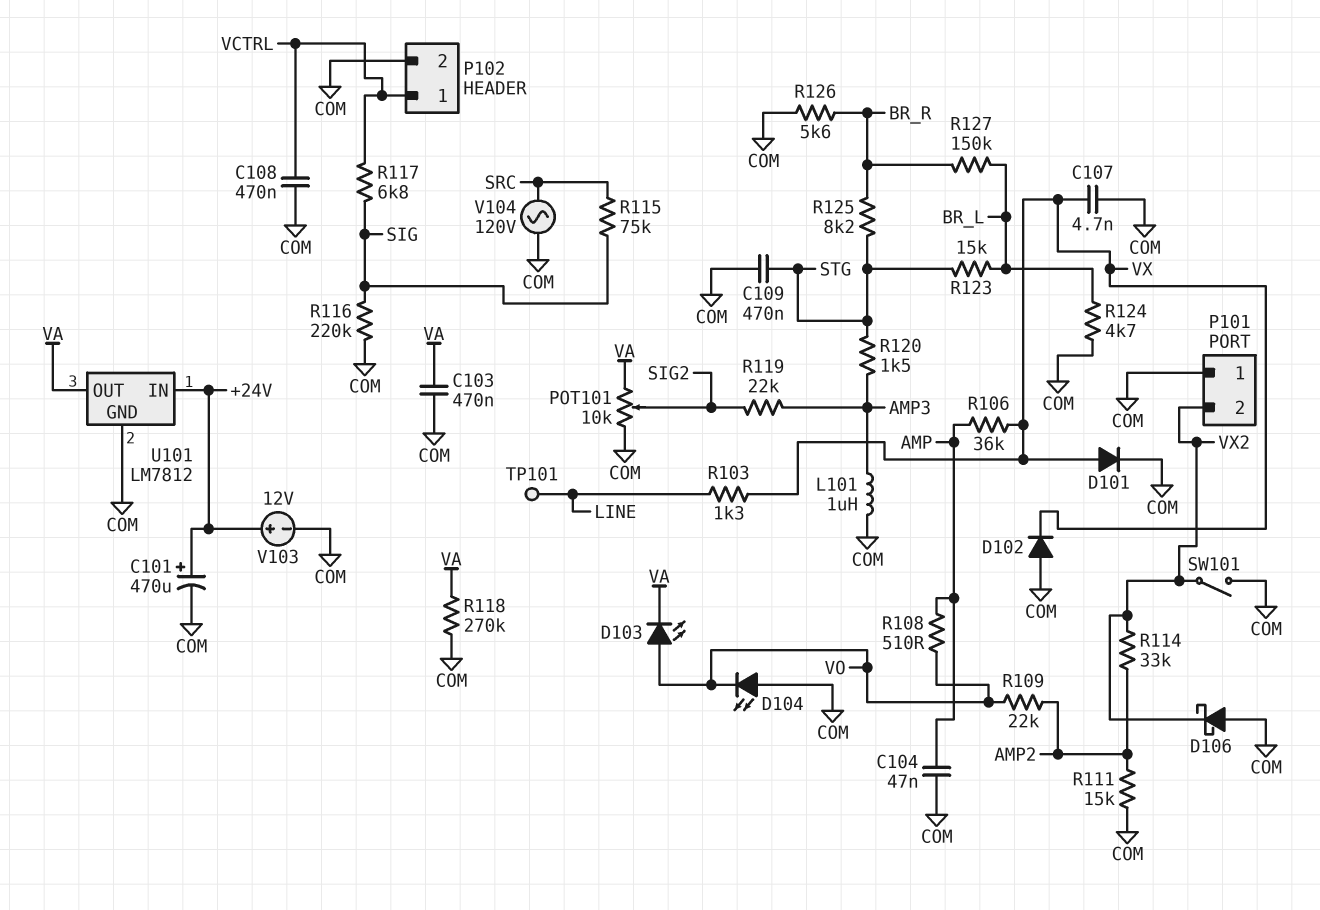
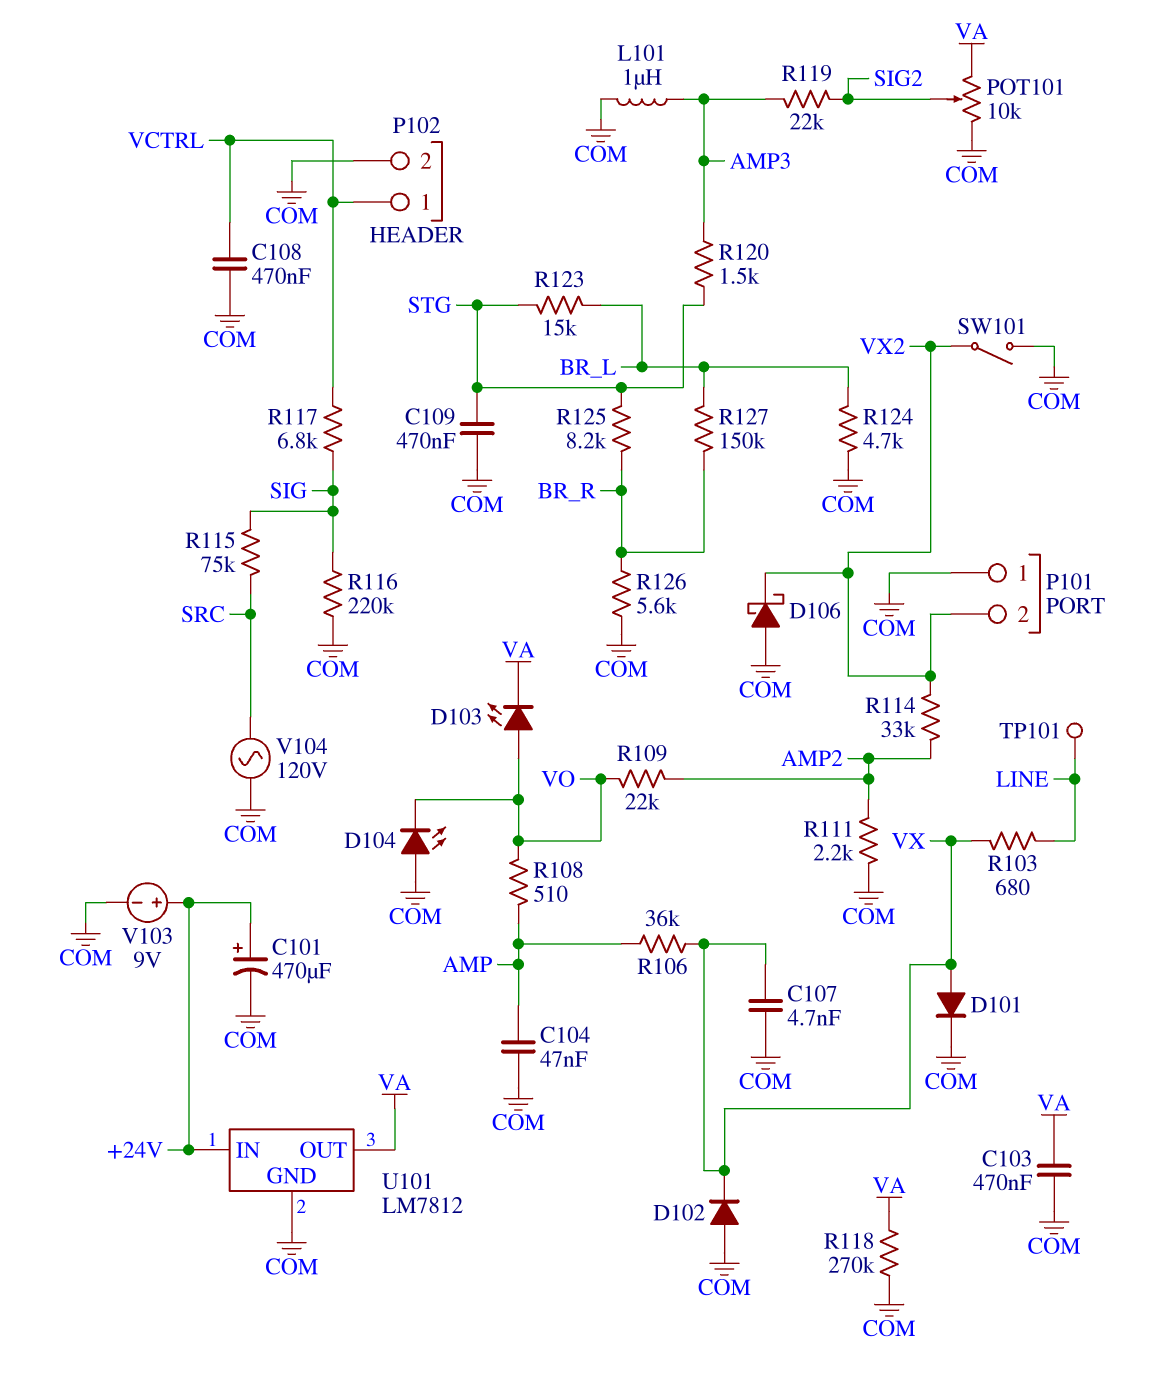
R103: 1.3k (LINE, VX) -> 680 (LINE, VX)
R111: 15k (AMP2, COM) -> 2.2k (AMP2, COM)
V103: 12V (plus +24V, minus COM) -> 9V (plus +24V, minus COM)

